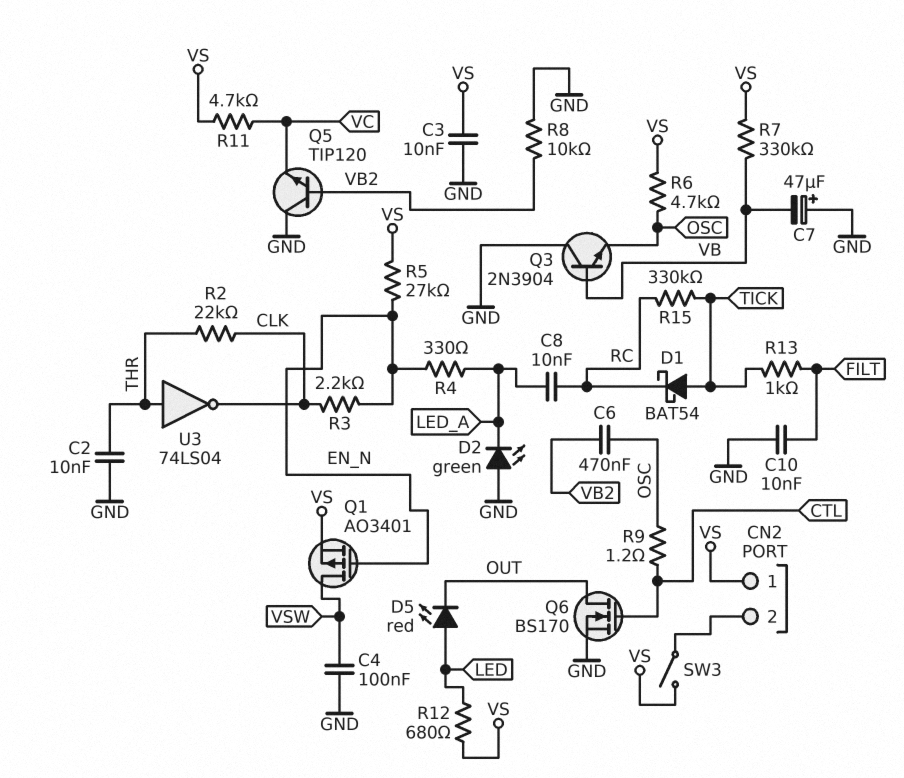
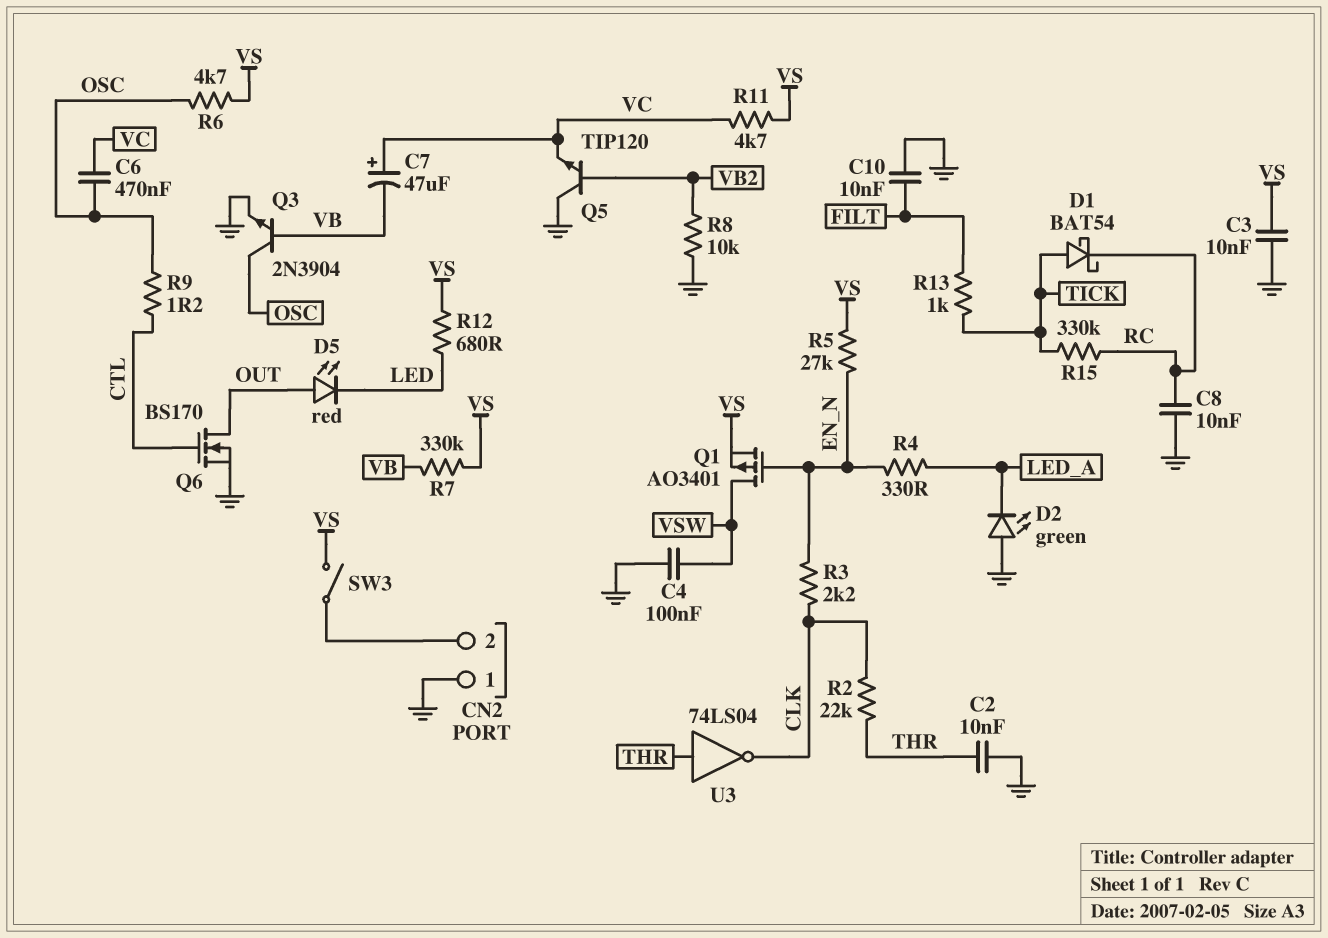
C6: 470nF (OSC, VB2) -> 470nF (OSC, VC)
C7: 47uF (plus GND, minus VB) -> 47uF (plus VC, minus VB)
C8: 10nF (LED_A, RC) -> 10nF (GND, RC)
CN2 pin 1: VS -> GND
D5: LED red (A LED, K OUT) -> LED red (A OUT, K LED)
Q3: NPN 2N3904 (B VB, C GND, E OSC) -> NPN 2N3904 (B VB, C OSC, E GND)

